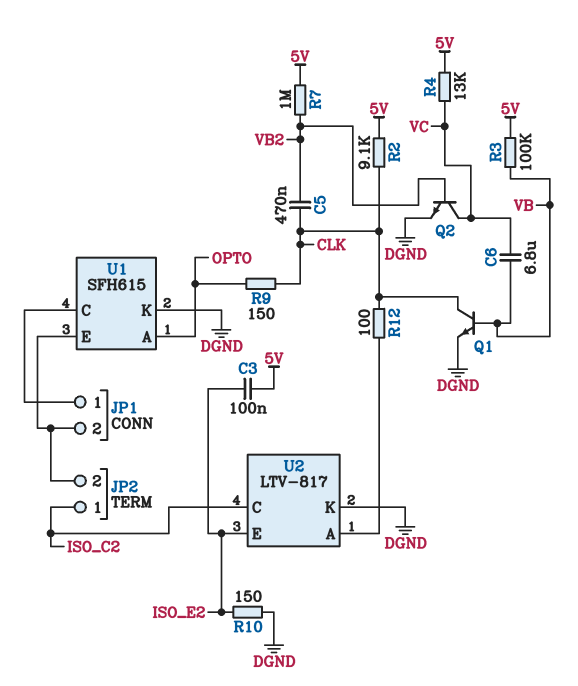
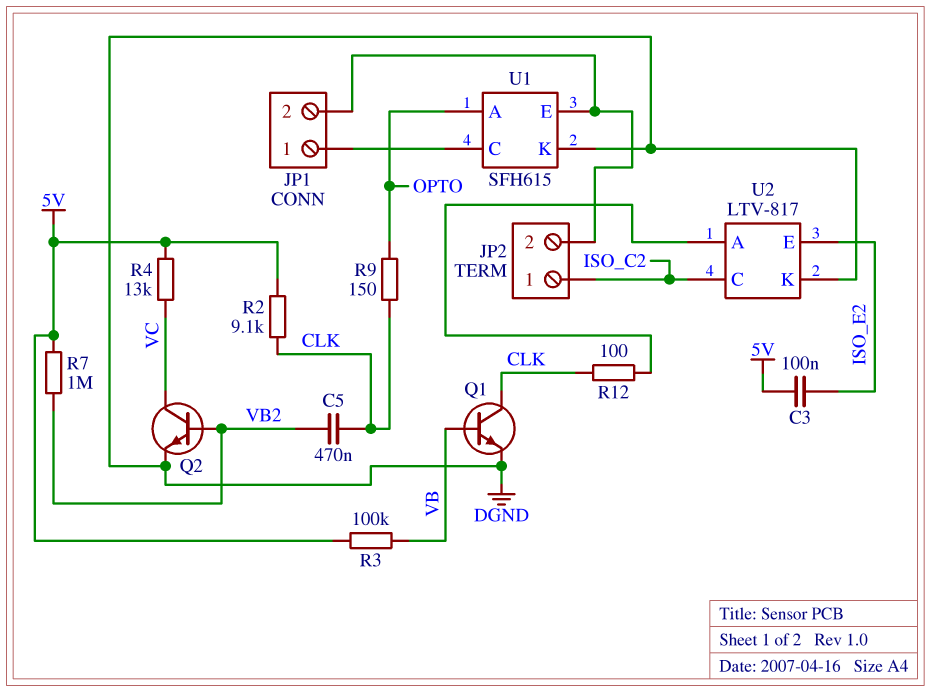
C6: 6.8uF (VB, VC) -> none
R10: 150 (DGND, ISO_E2) -> none

